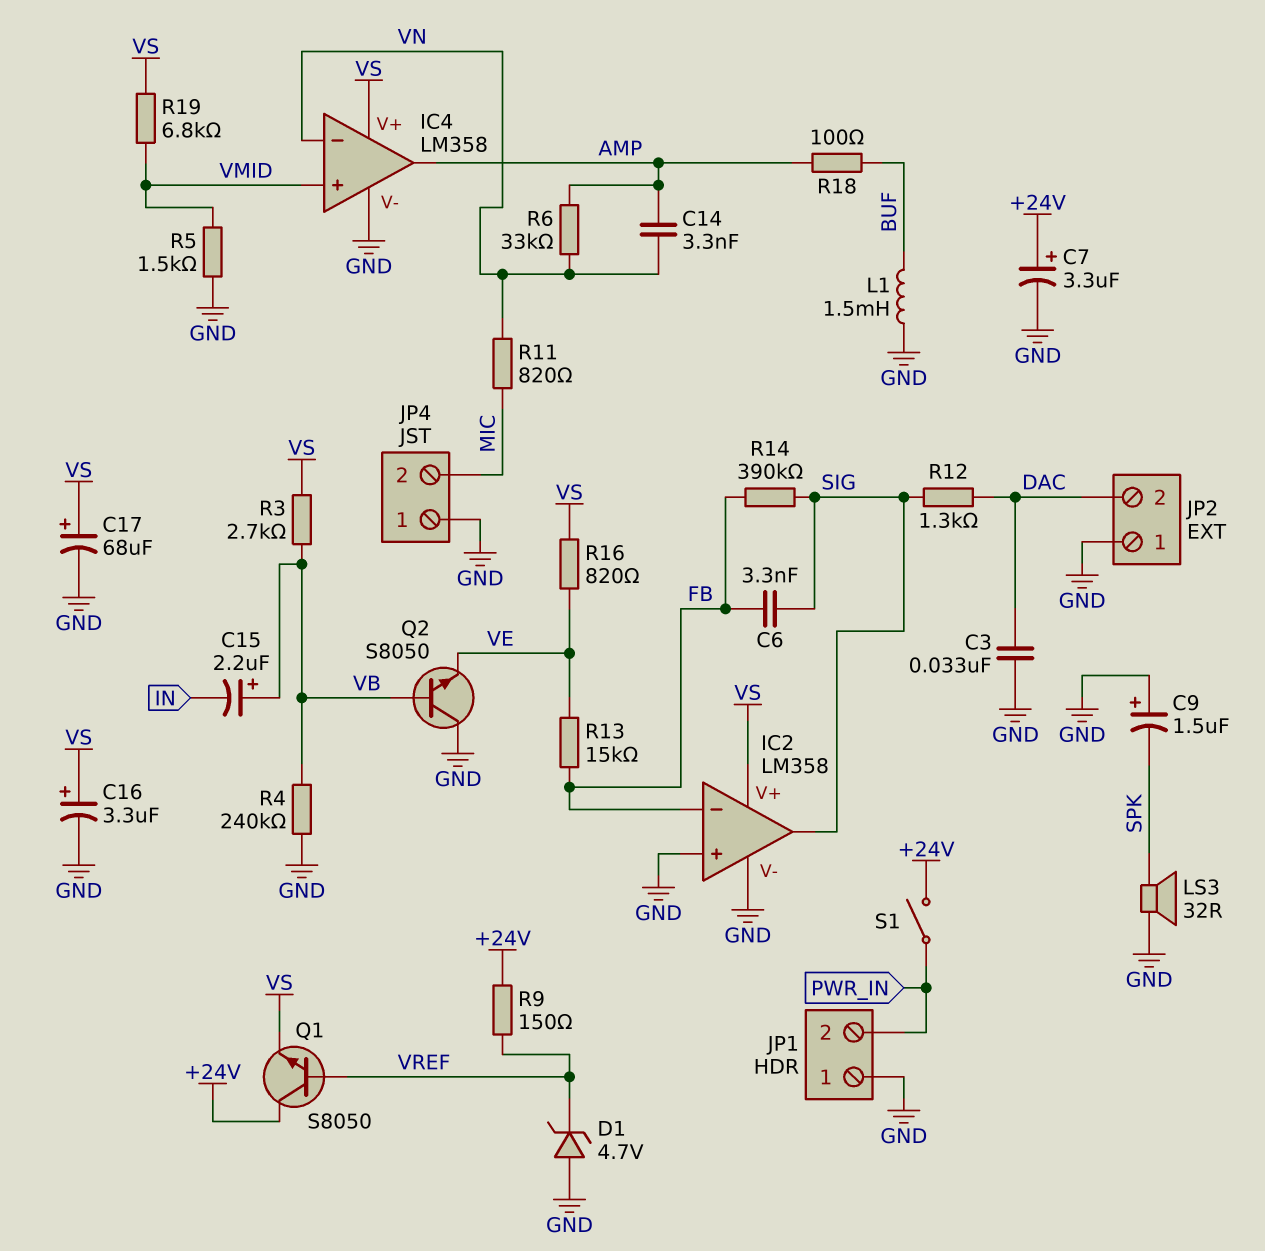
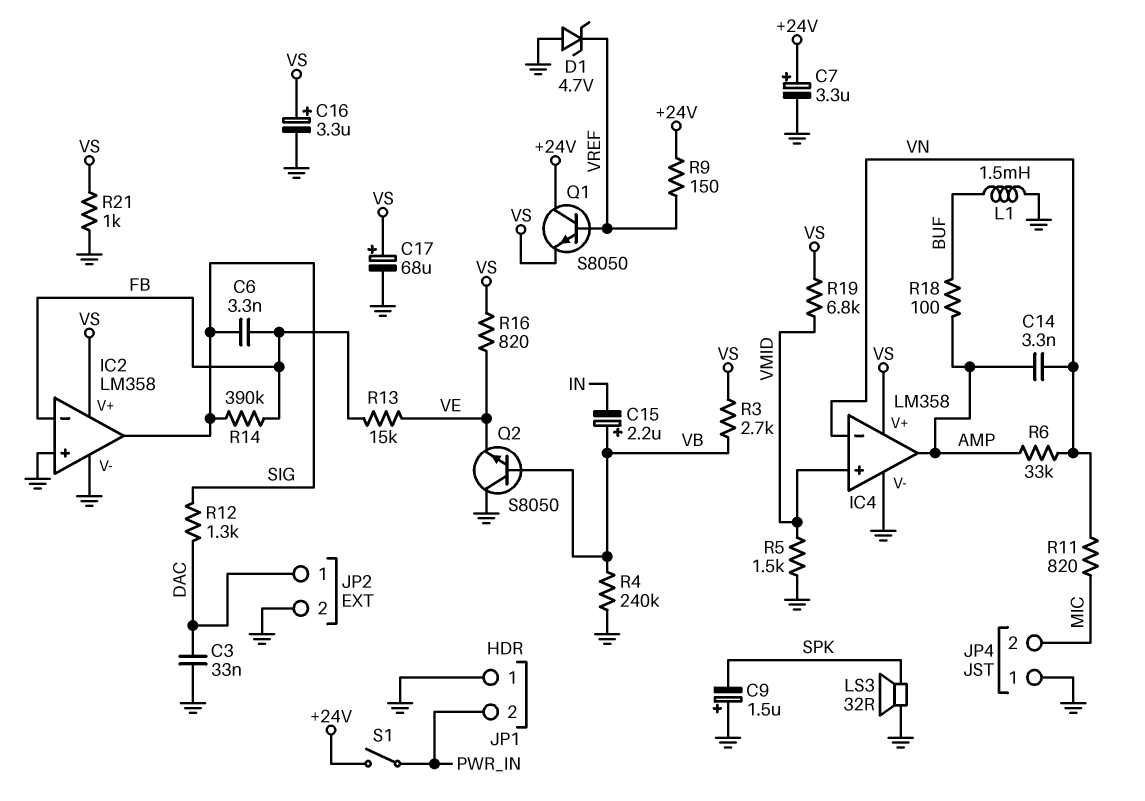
JP2 pin 1: GND -> DAC
JP2 pin 2: DAC -> GND
R21: none -> 1k (GND, VS)

